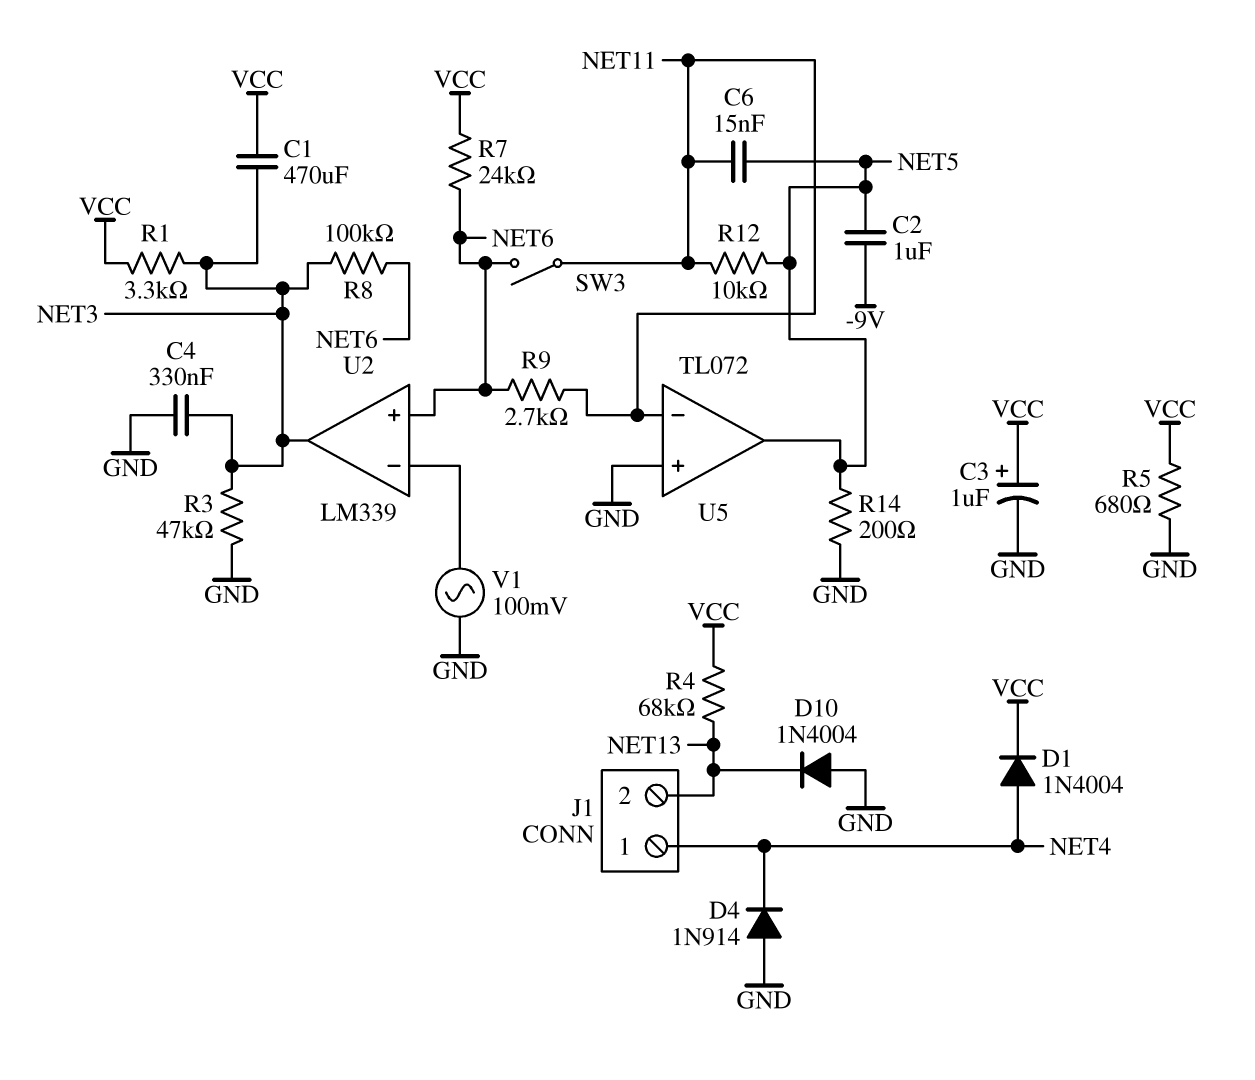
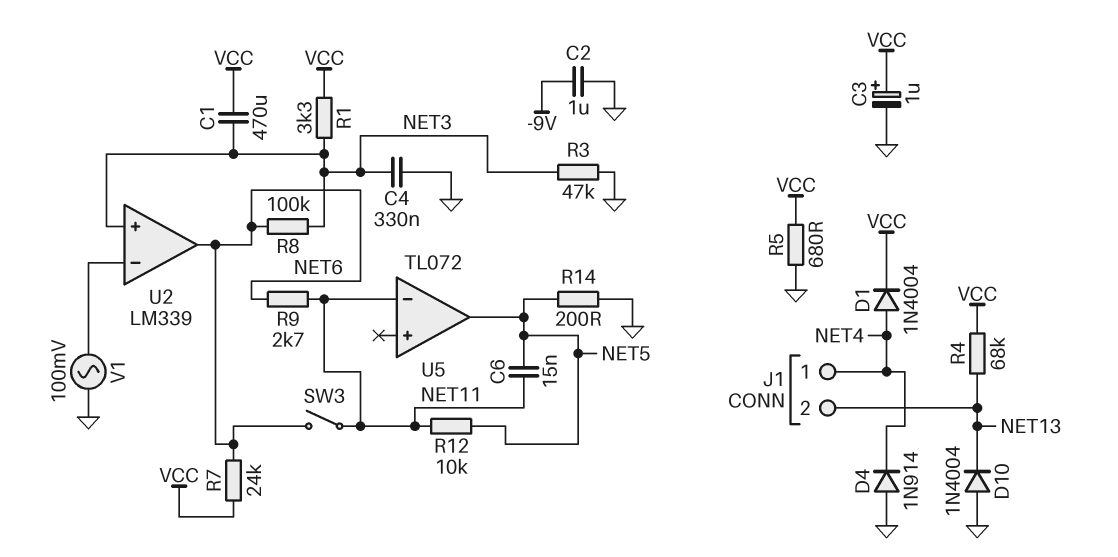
C2: 1uF (-9V, NET5) -> 1uF (-9V, GND)
U2 pin in+: NET6 -> NET3
U2 pin out: NET3 -> NET6
U5 pin in+: GND -> none

